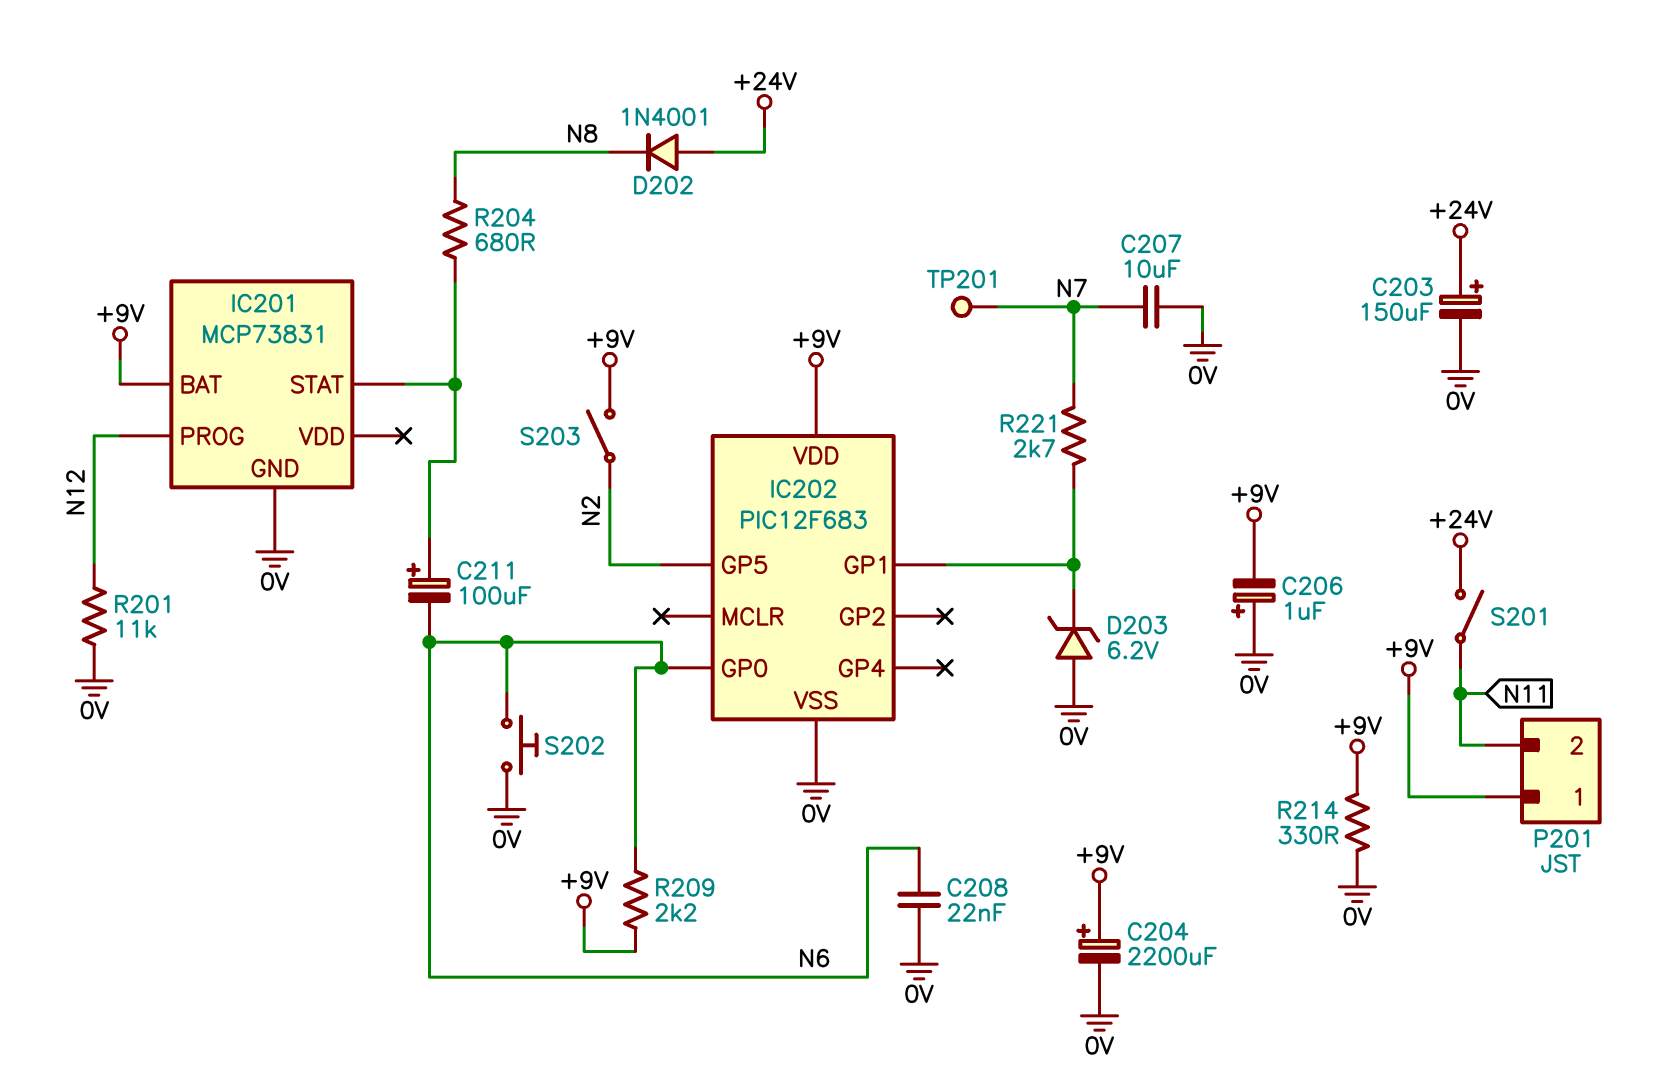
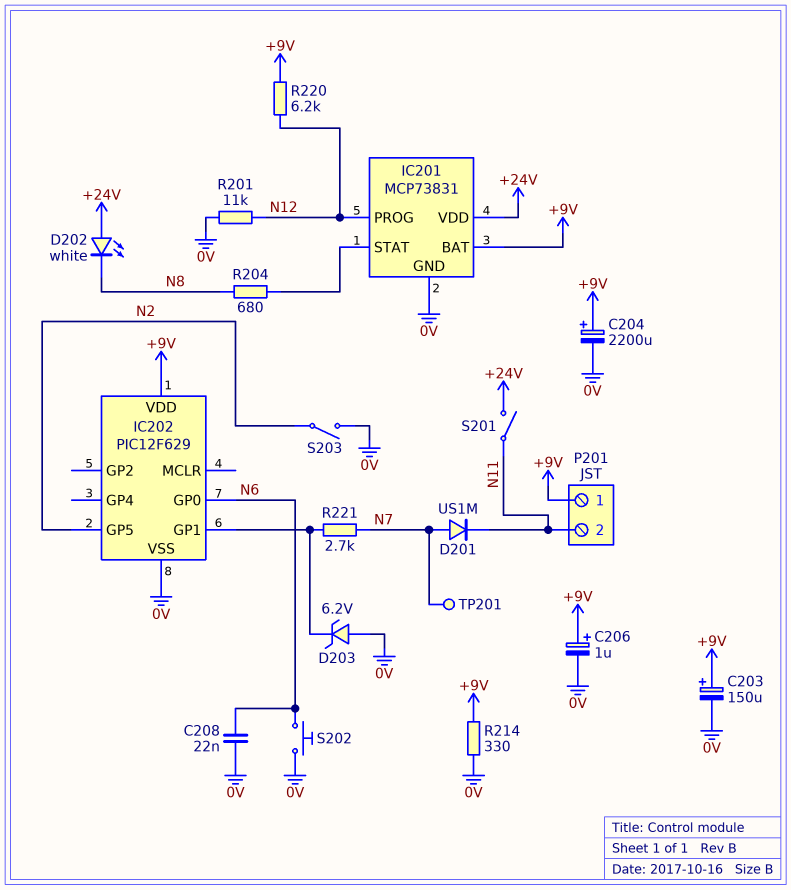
C203: 150uF (plus +24V, minus 0V) -> 150uF (plus +9V, minus 0V)
C206: 1uF (plus 0V, minus +9V) -> 1uF (plus +9V, minus 0V)
C207: 10uF (0V, N7) -> none
C211: 100uF (plus IC201/STAT, minus N6) -> none
D201: none -> diode US1M (A N7, K N11)
D202: diode 1N4001 (A +24V, K N8) -> LED white (A +24V, K N8)
IC201 pin VDD: none -> +24V
IC202: PIC12F683 -> PIC12F629
R209: 2.2k (+9V, N6) -> none
R220: none -> 6.2k (+9V, N12)
S203: switch (+9V, N2) -> switch (0V, N2)

